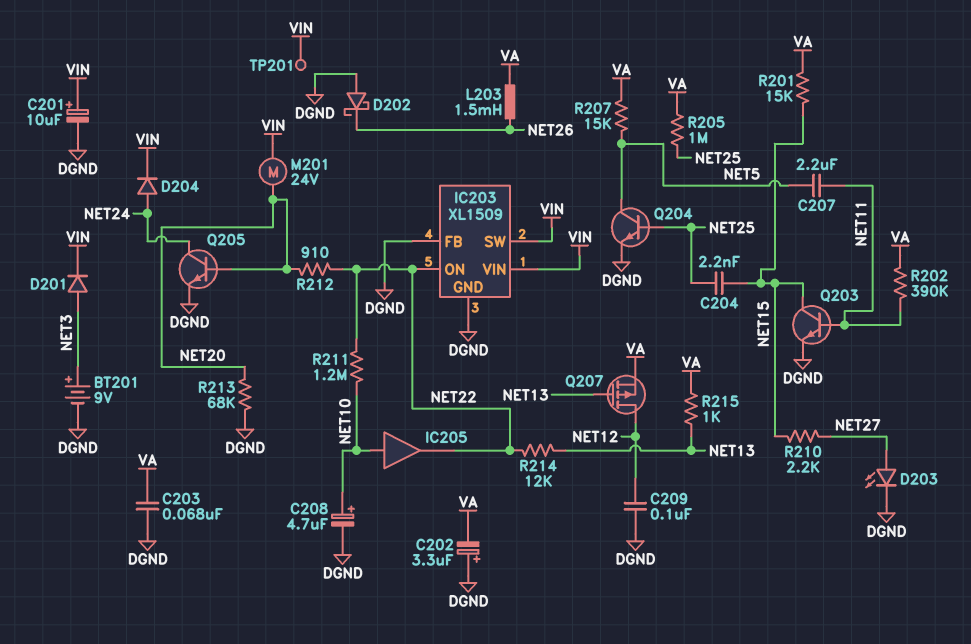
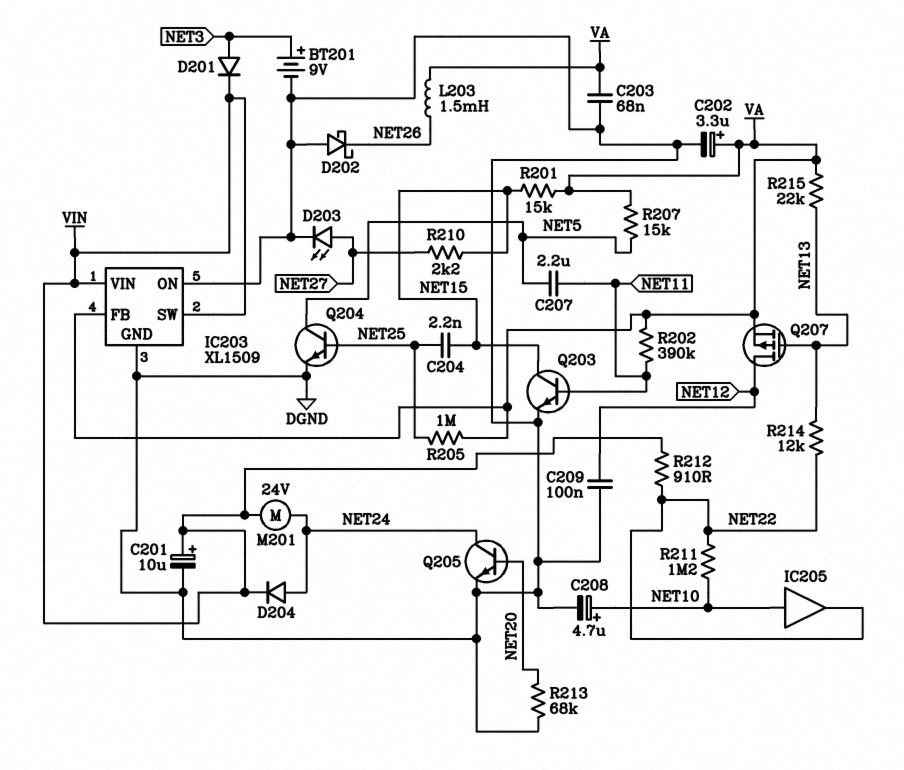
C202: 3.3uF (plus DGND, minus VA) -> 3.3uF (plus VA, minus DGND)
IC203 pin FB: DGND -> VA
IC203 pin ON: NET22 -> DGND
M201: motor 24V (NET20, VIN) -> motor 24V (NET24, VIN)
R212: 910 (NET20, NET22) -> 910 (NET22, VIN)
R215: 1k (NET13, VA) -> 22k (NET13, VA)
TP201: test point (VIN) -> none

